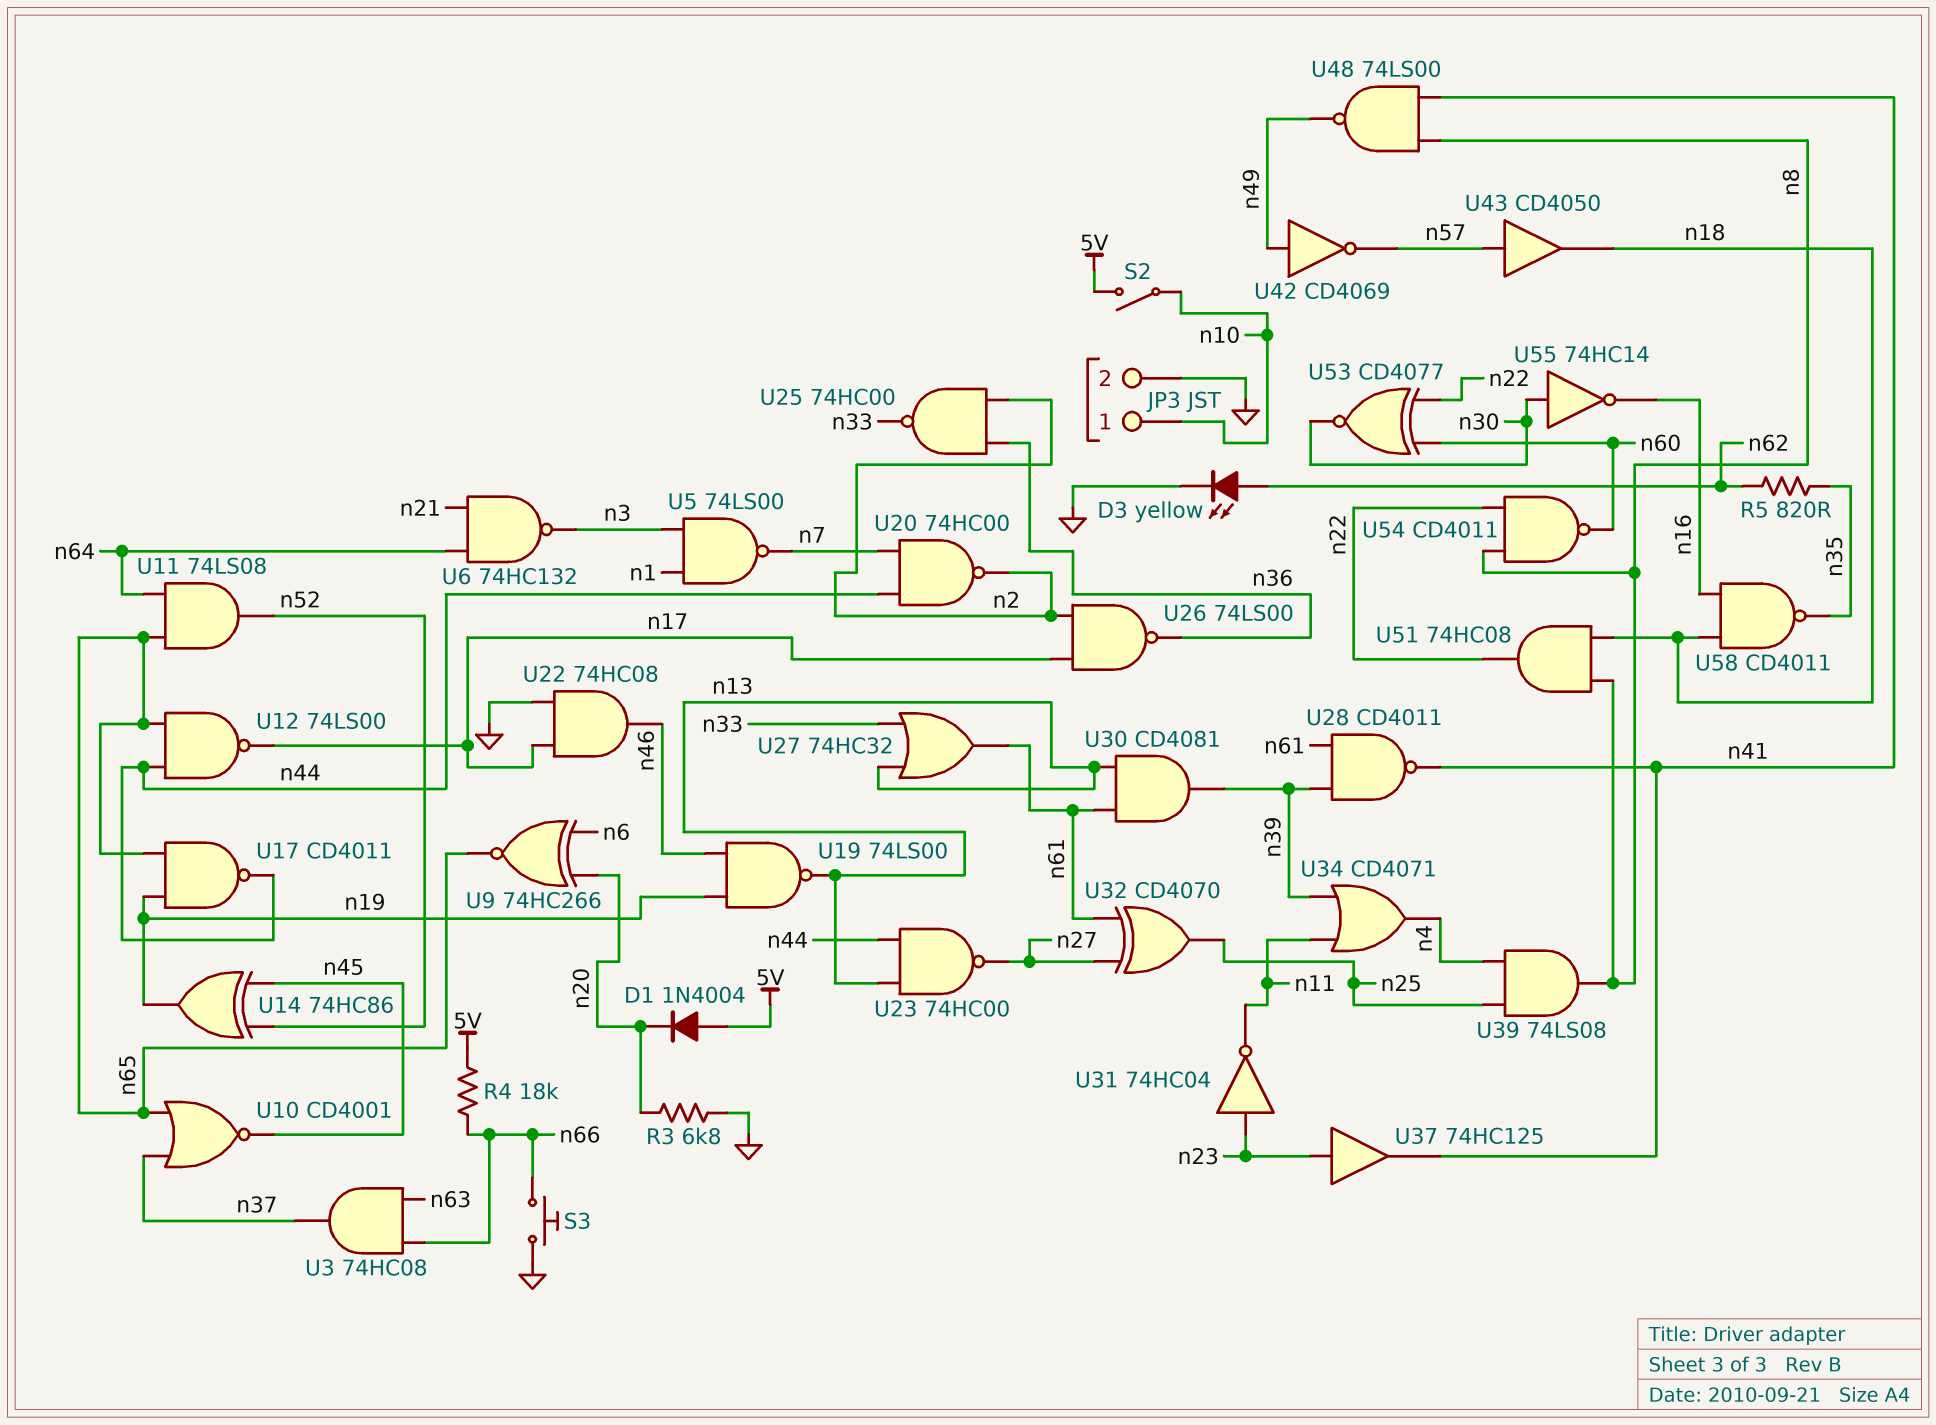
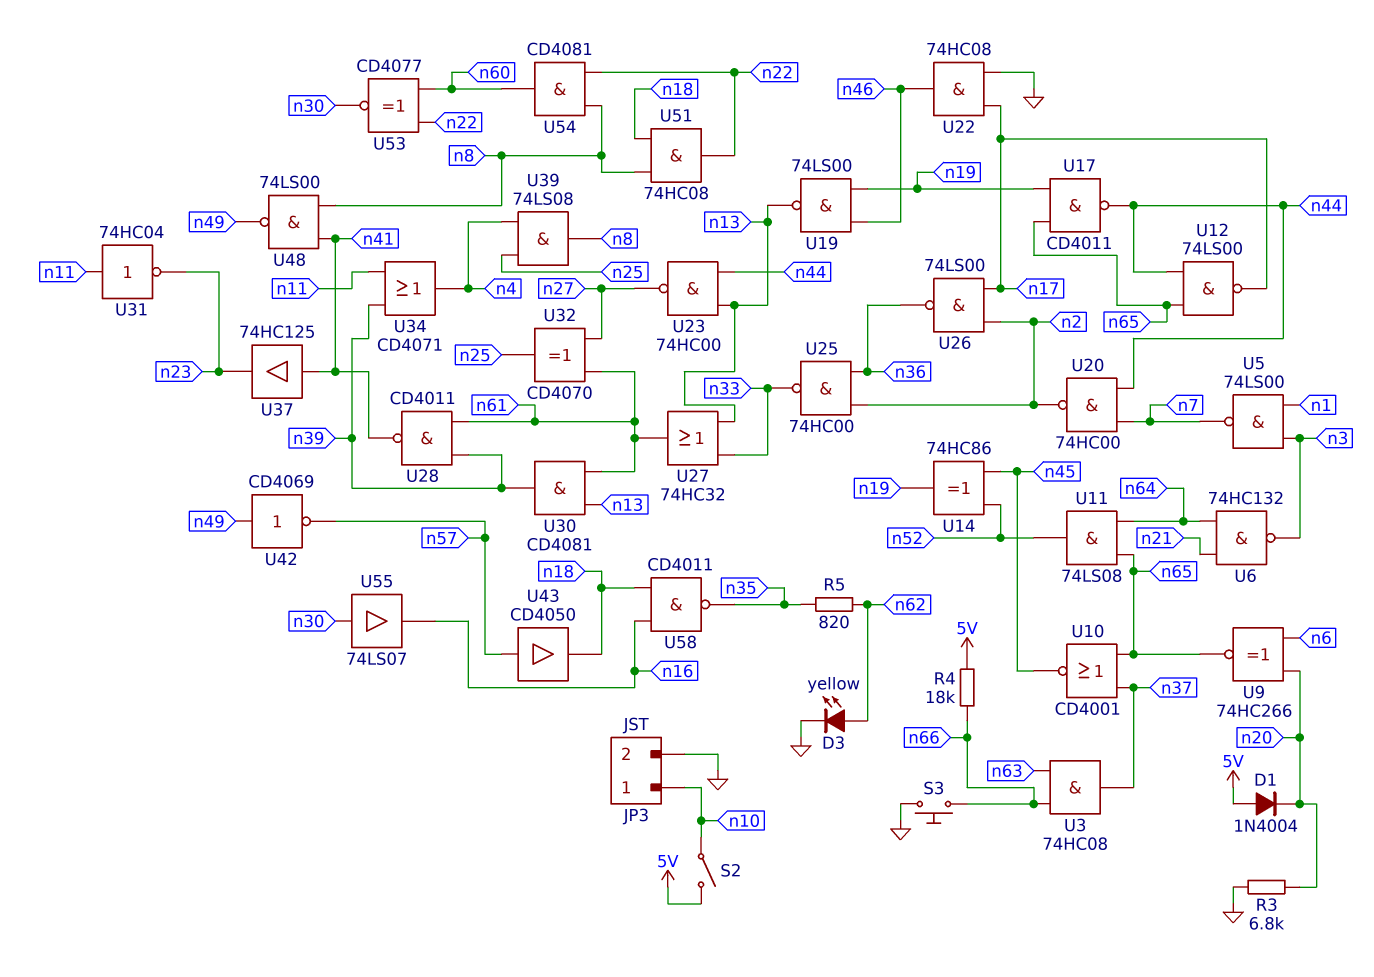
U31: NOT 74HC04 (in n23, out n11) -> NOT 74HC04 (in n11, out n23)
U37: buffer 74HC125 (in n23, out n41) -> buffer 74HC125 (in n41, out n23)
U54: NAND CD4011 (in n8, in n22, out n60) -> AND CD4081 (in n8, in n22, out n60)
U55: NOT 74HC14 (in n30, out n16) -> buffer 74LS07 (in n30, out n16)

